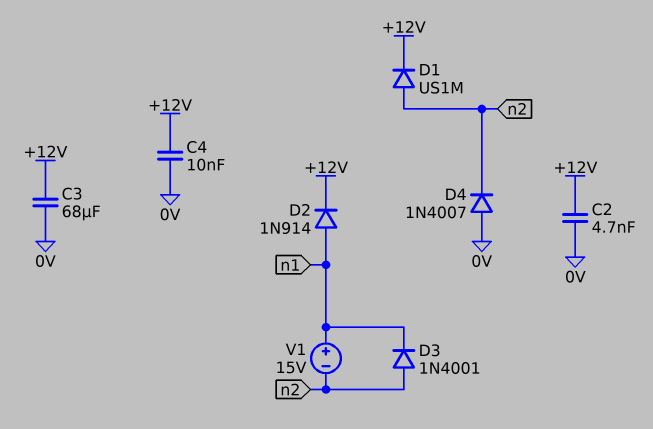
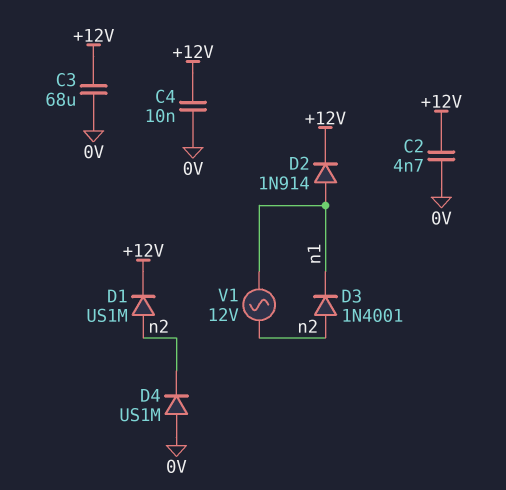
D4: diode 1N4007 (A 0V, K n2) -> diode US1M (A 0V, K n2)
V1: 15V (plus n1, minus n2) -> AC 12V (n1, n2)

